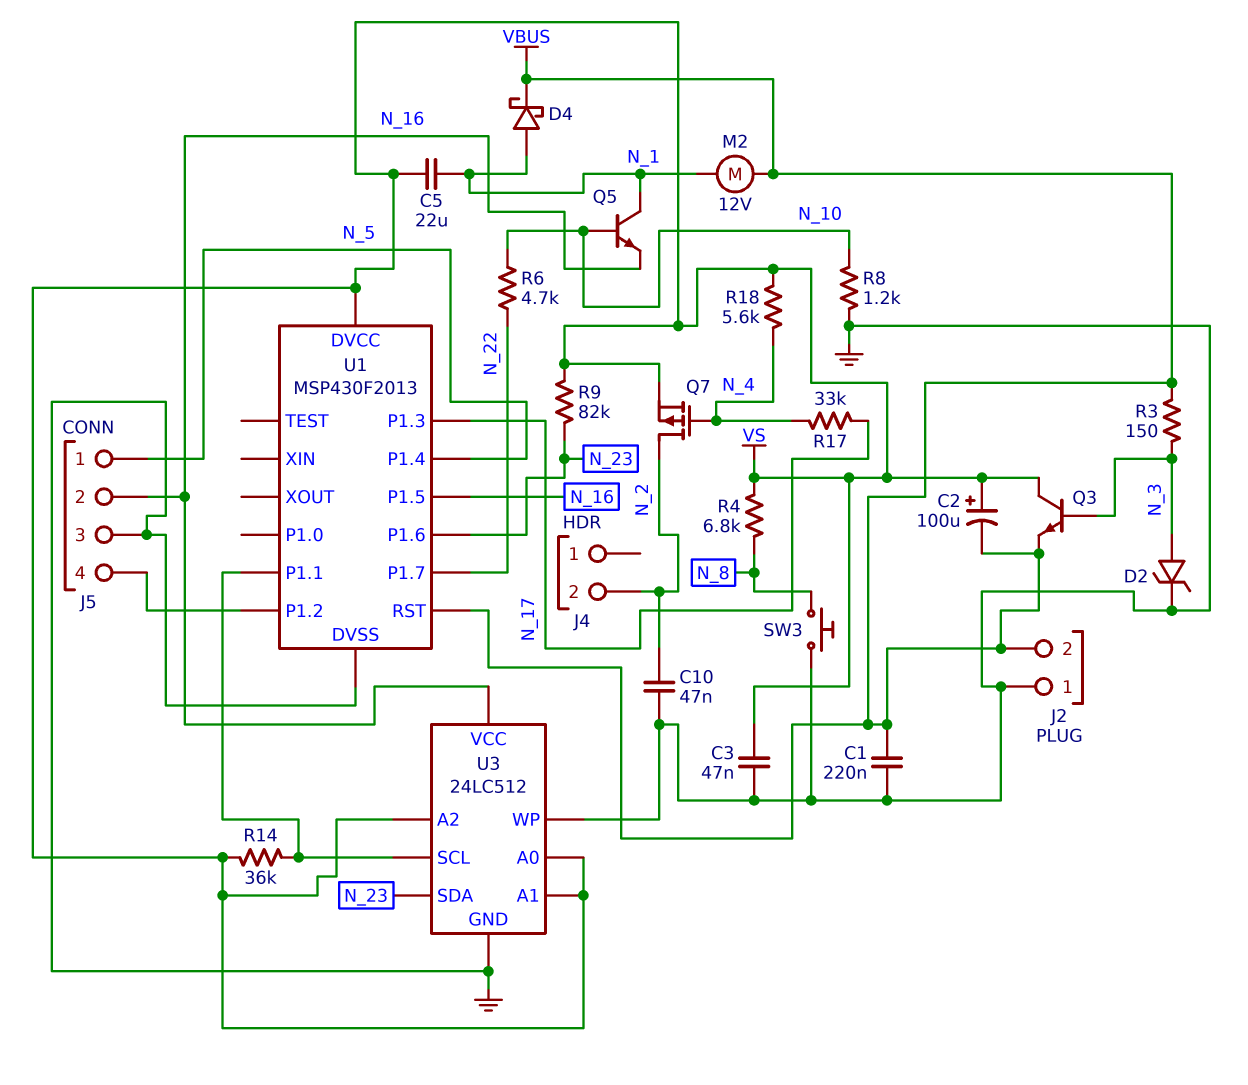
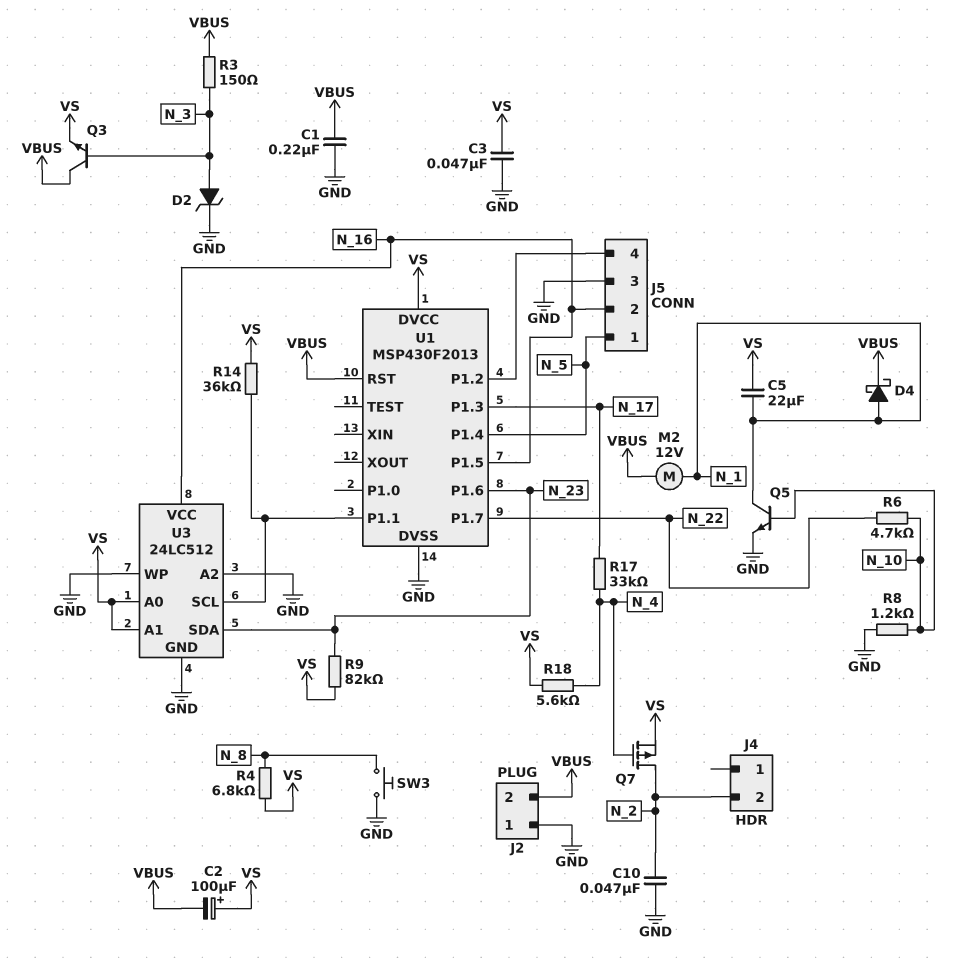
Q3: NPN (B N_3, C VS, E VBUS) -> NPN (B N_3, C VBUS, E VS)
Q5: NPN (B N_10, C N_1, E N_16) -> NPN (B N_10, C N_1, E GND)
U3 pin A2: VS -> GND

